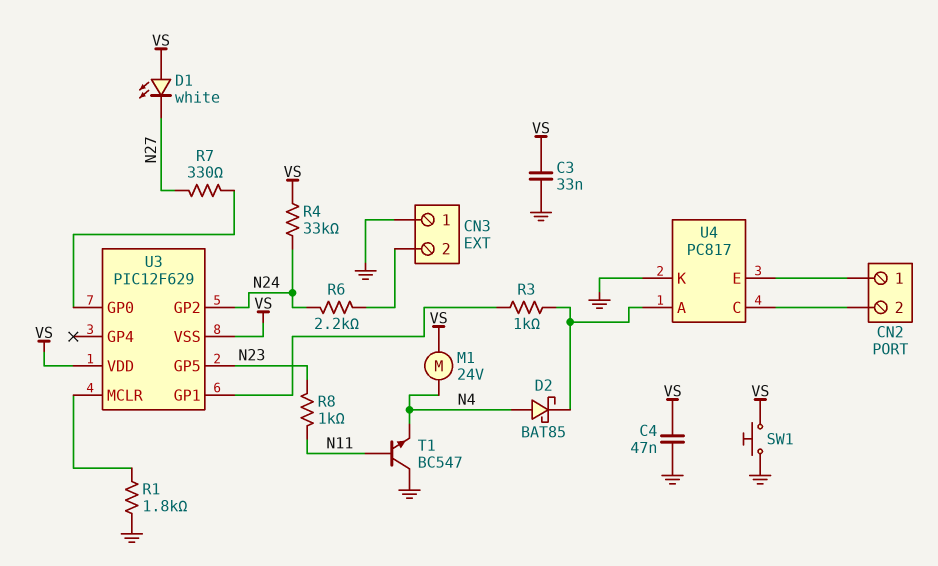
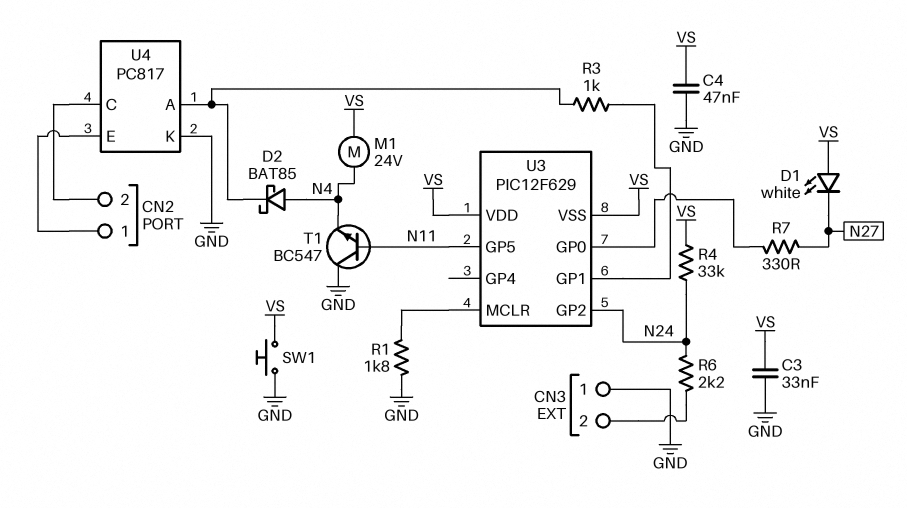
R8: 1k (N11, N23) -> none
U3 pin GP5: N23 -> N11

